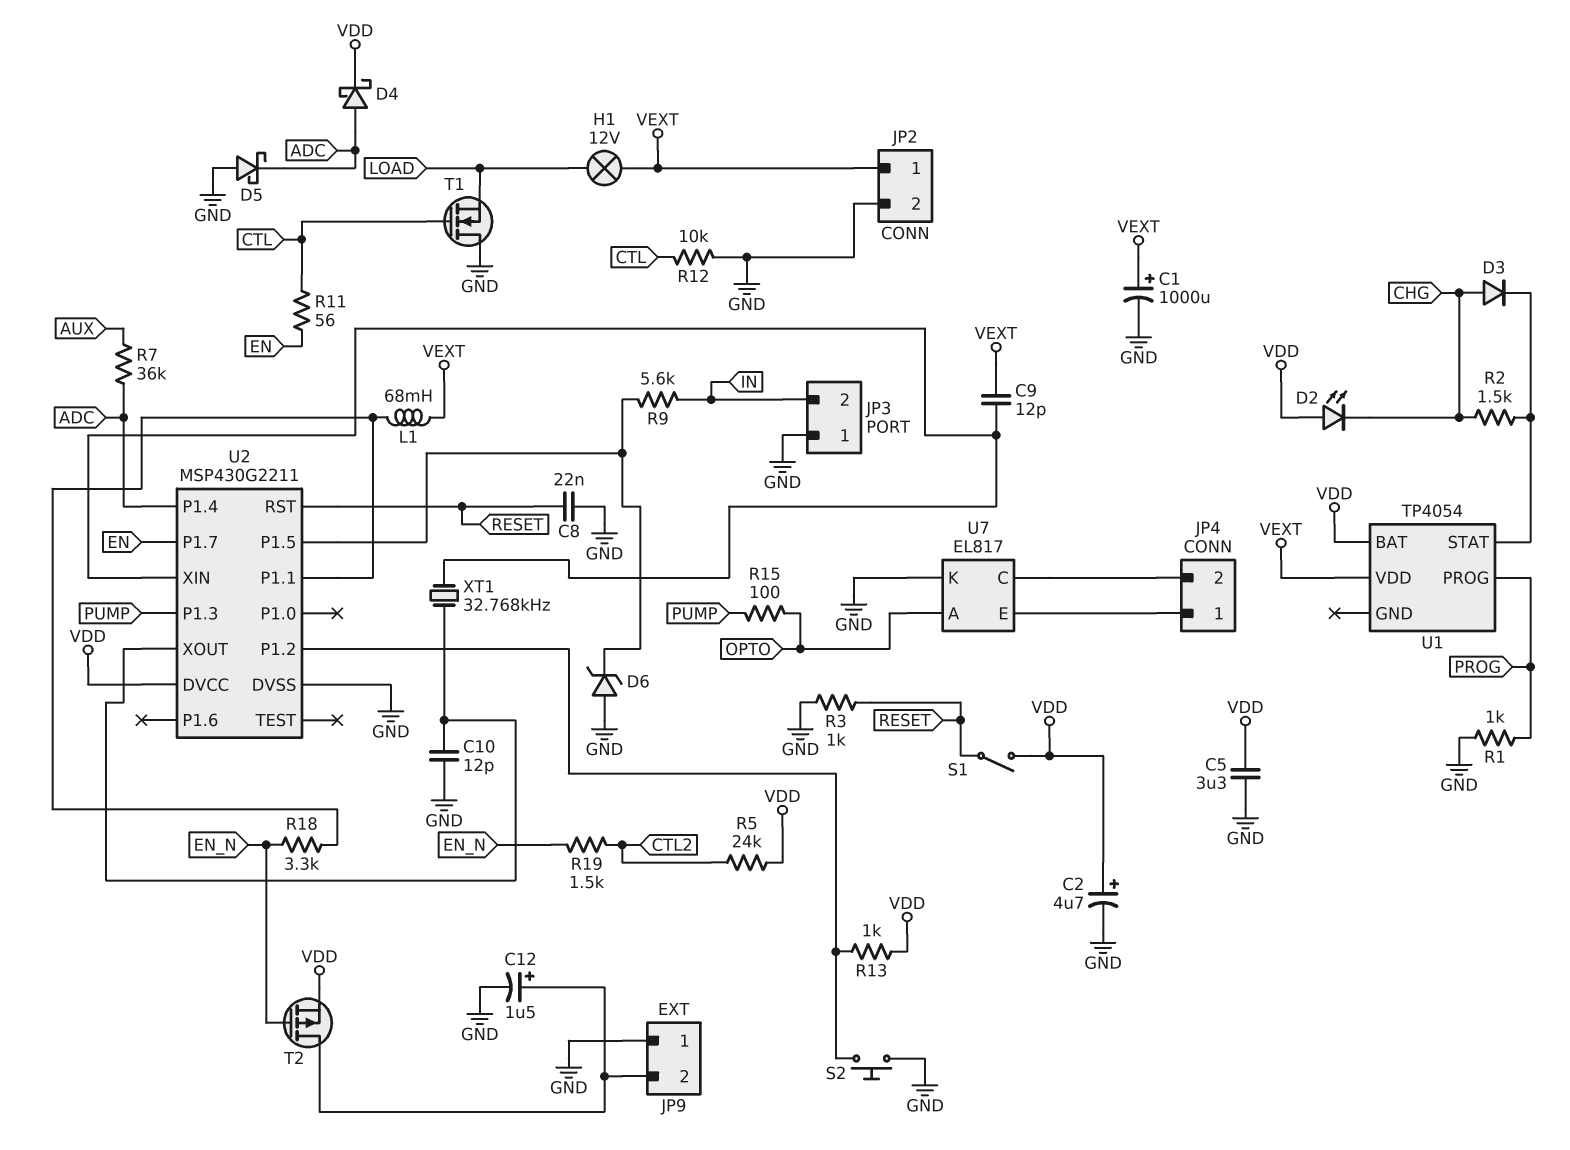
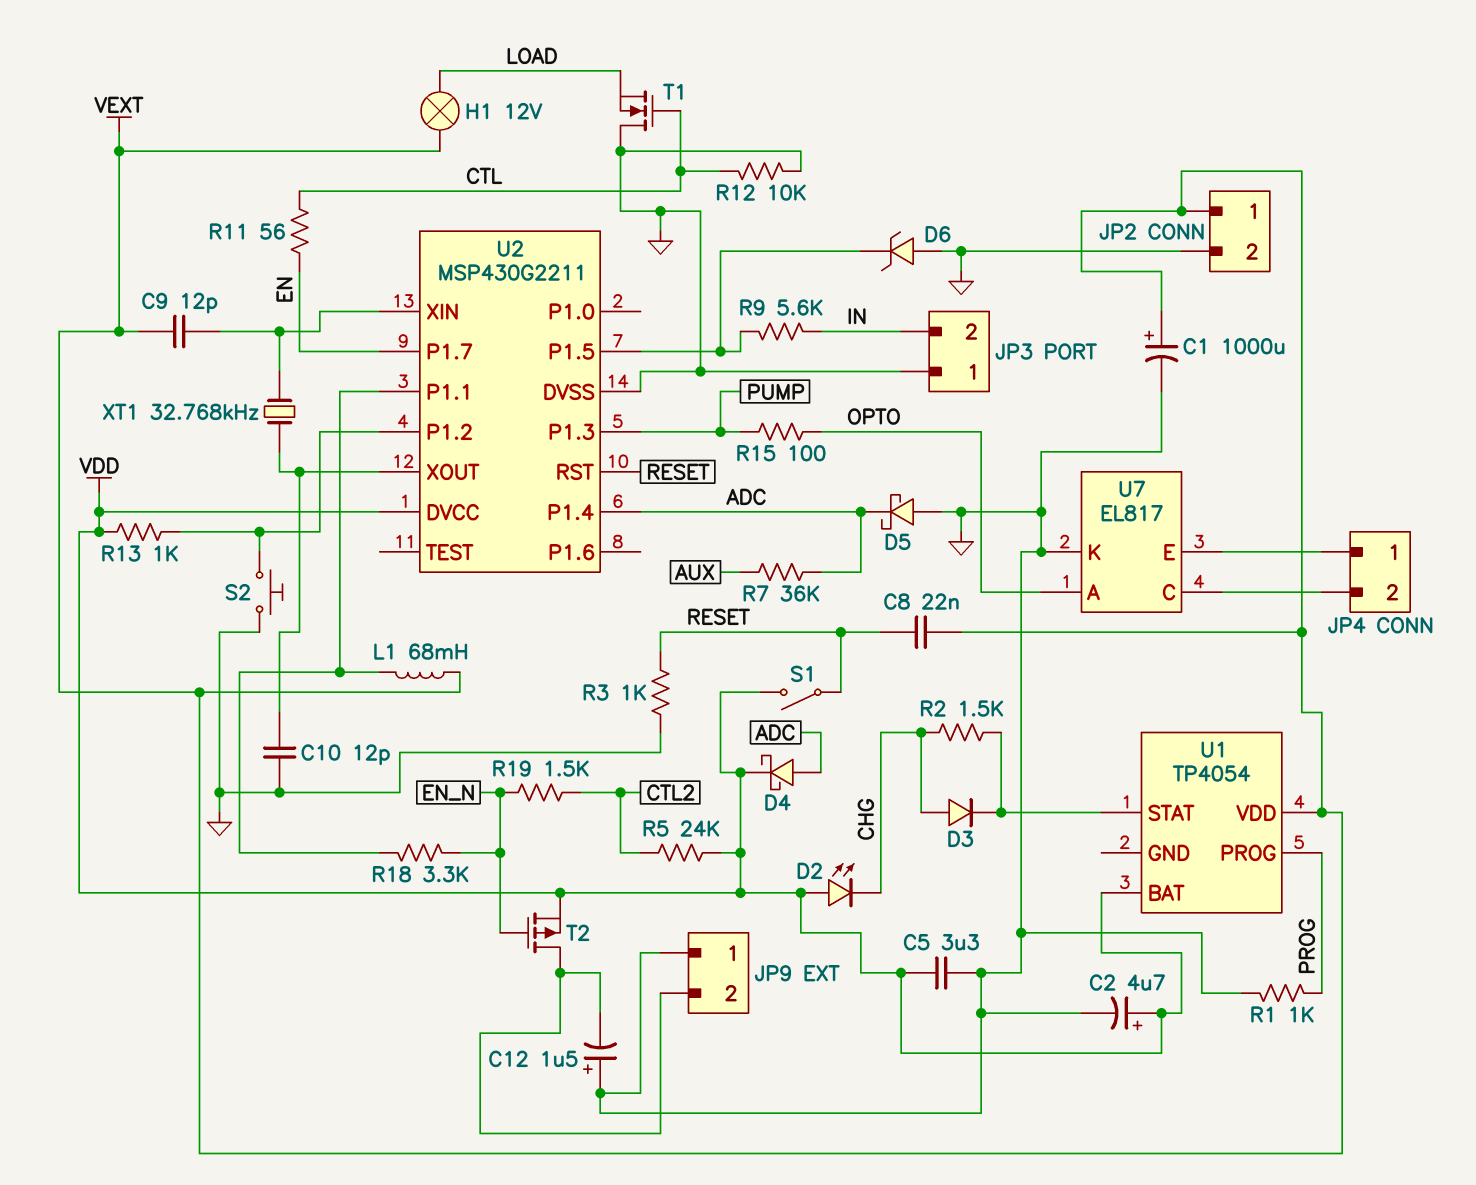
C8: 22nF (GND, RESET) -> 22nF (RESET, VEXT)
C12: 1.5uF (plus JP9/2, minus GND) -> 1.5uF (plus GND, minus JP9/2)

